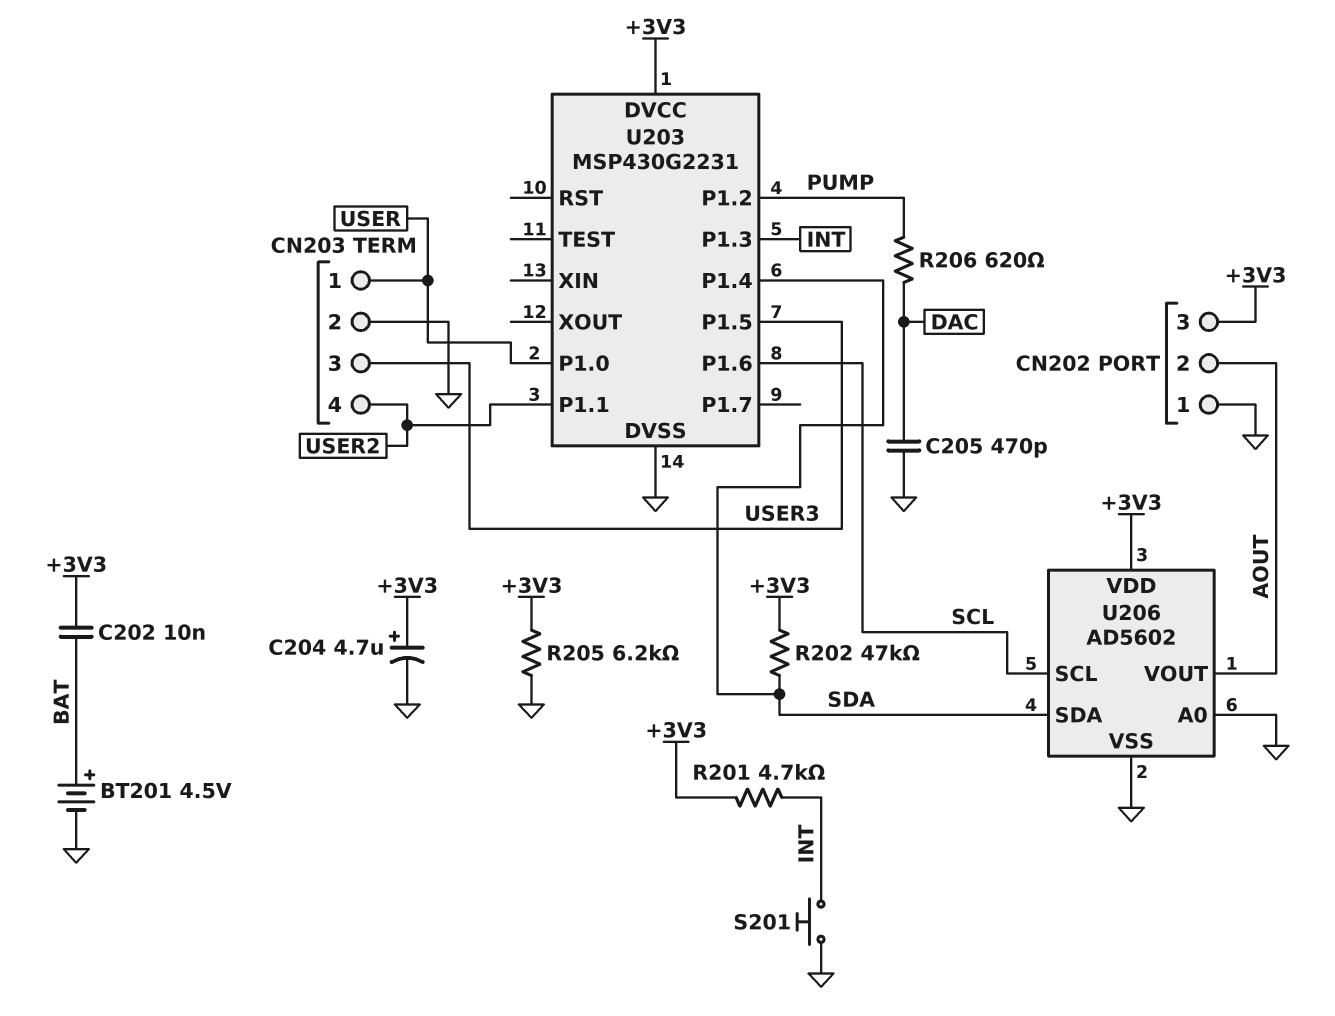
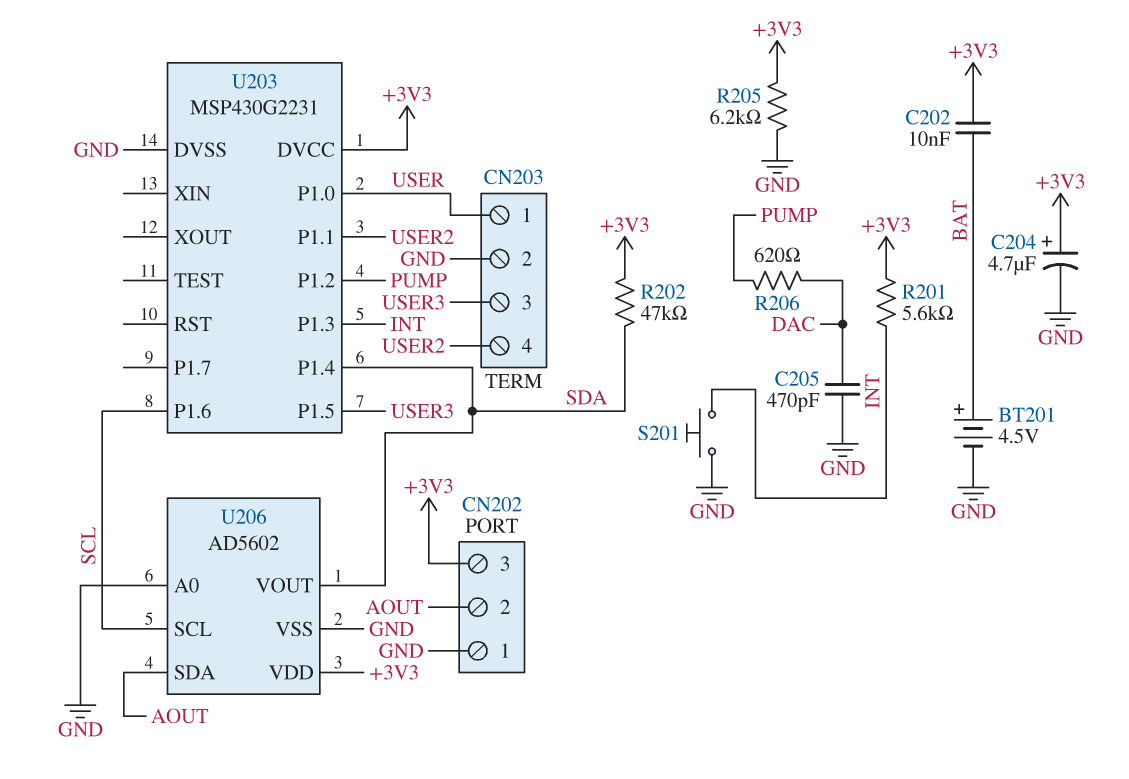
R201: 4.7k (+3V3, INT) -> 5.6k (+3V3, INT)
U206 pin SDA: SDA -> AOUT
U206 pin VOUT: AOUT -> SDA

